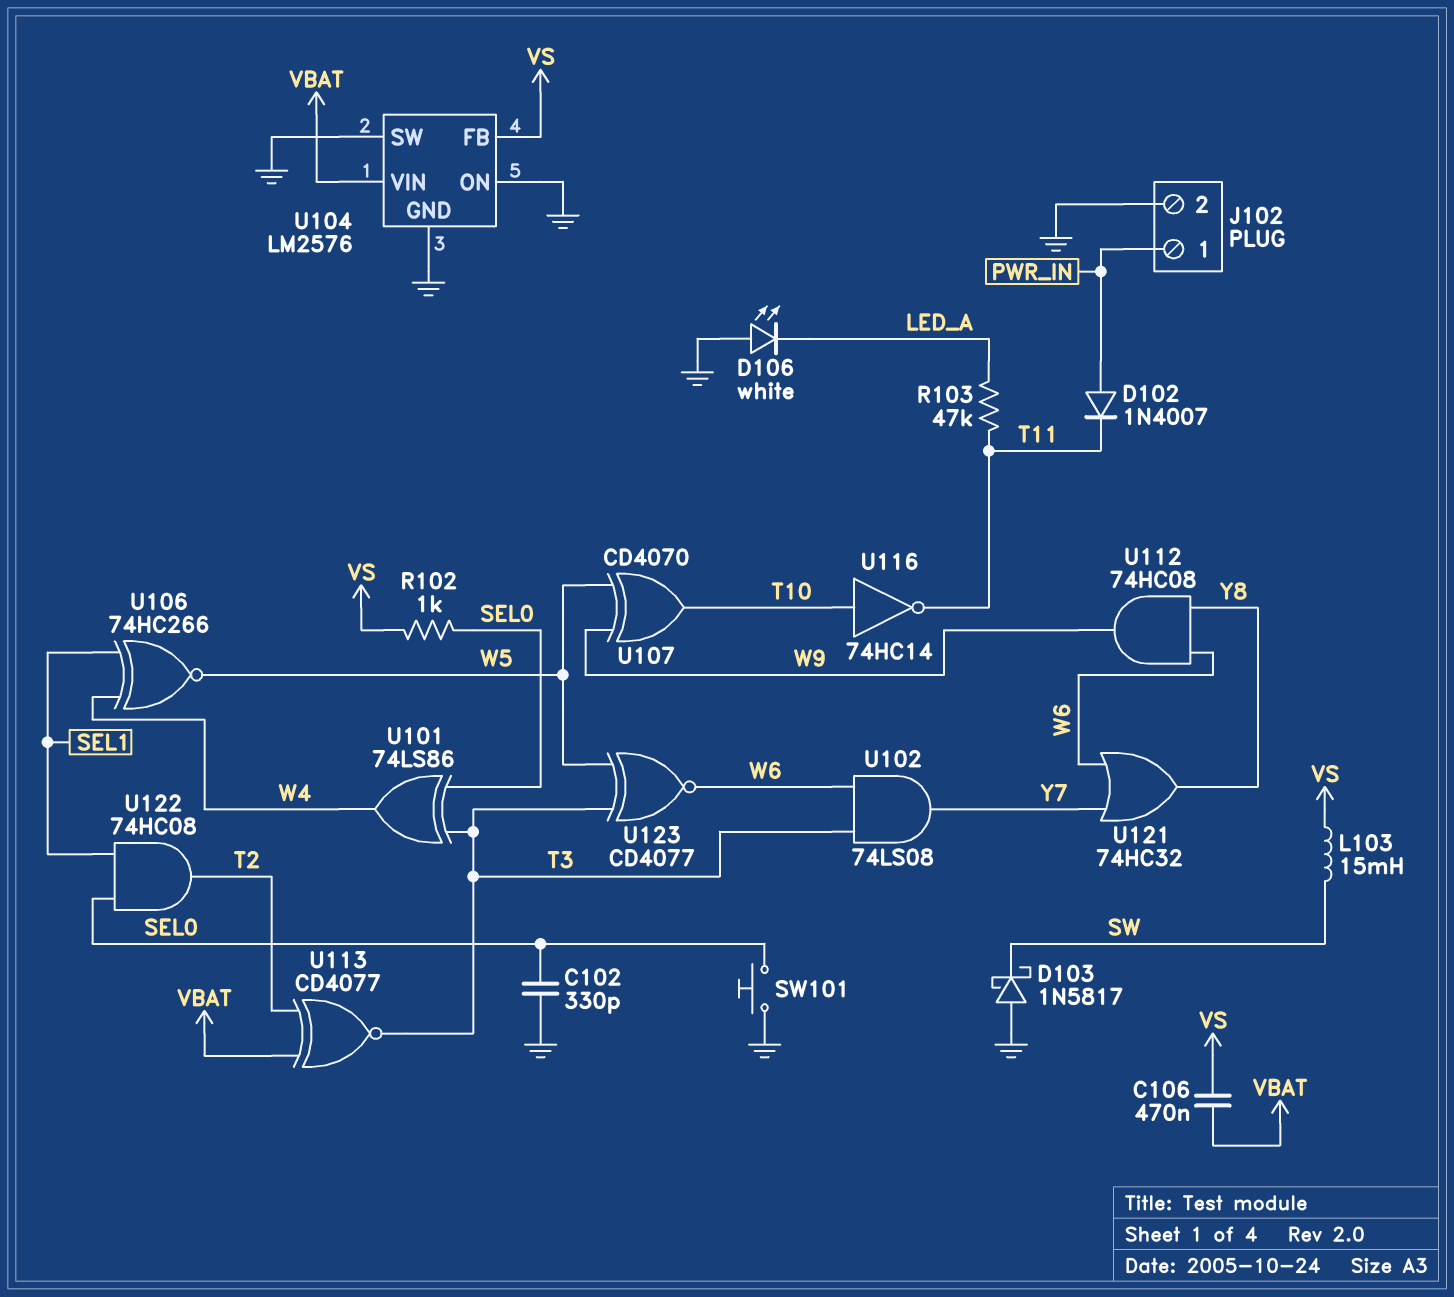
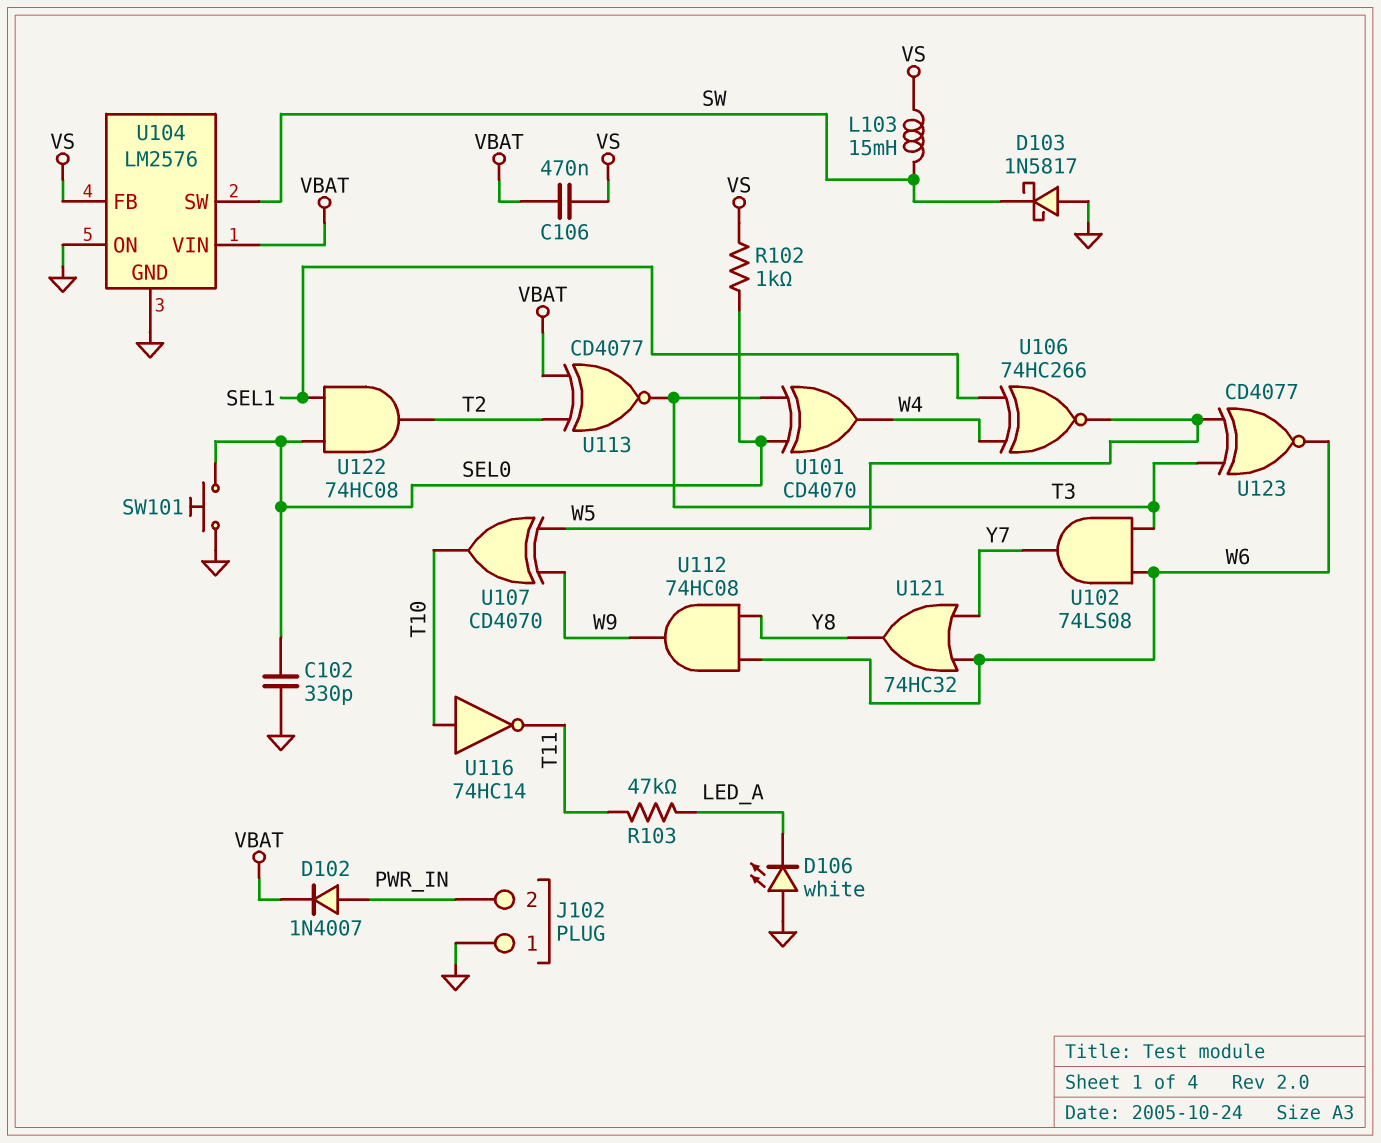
D102: diode 1N4007 (A PWR_IN, K T11) -> diode 1N4007 (A PWR_IN, K VBAT)
J102 pin 1: PWR_IN -> GND
J102 pin 2: GND -> PWR_IN
U101: XOR 74LS86 (in SEL0, in T3, out W4) -> XOR CD4070 (in SEL0, in T3, out W4)
U104 pin SW: GND -> SW

